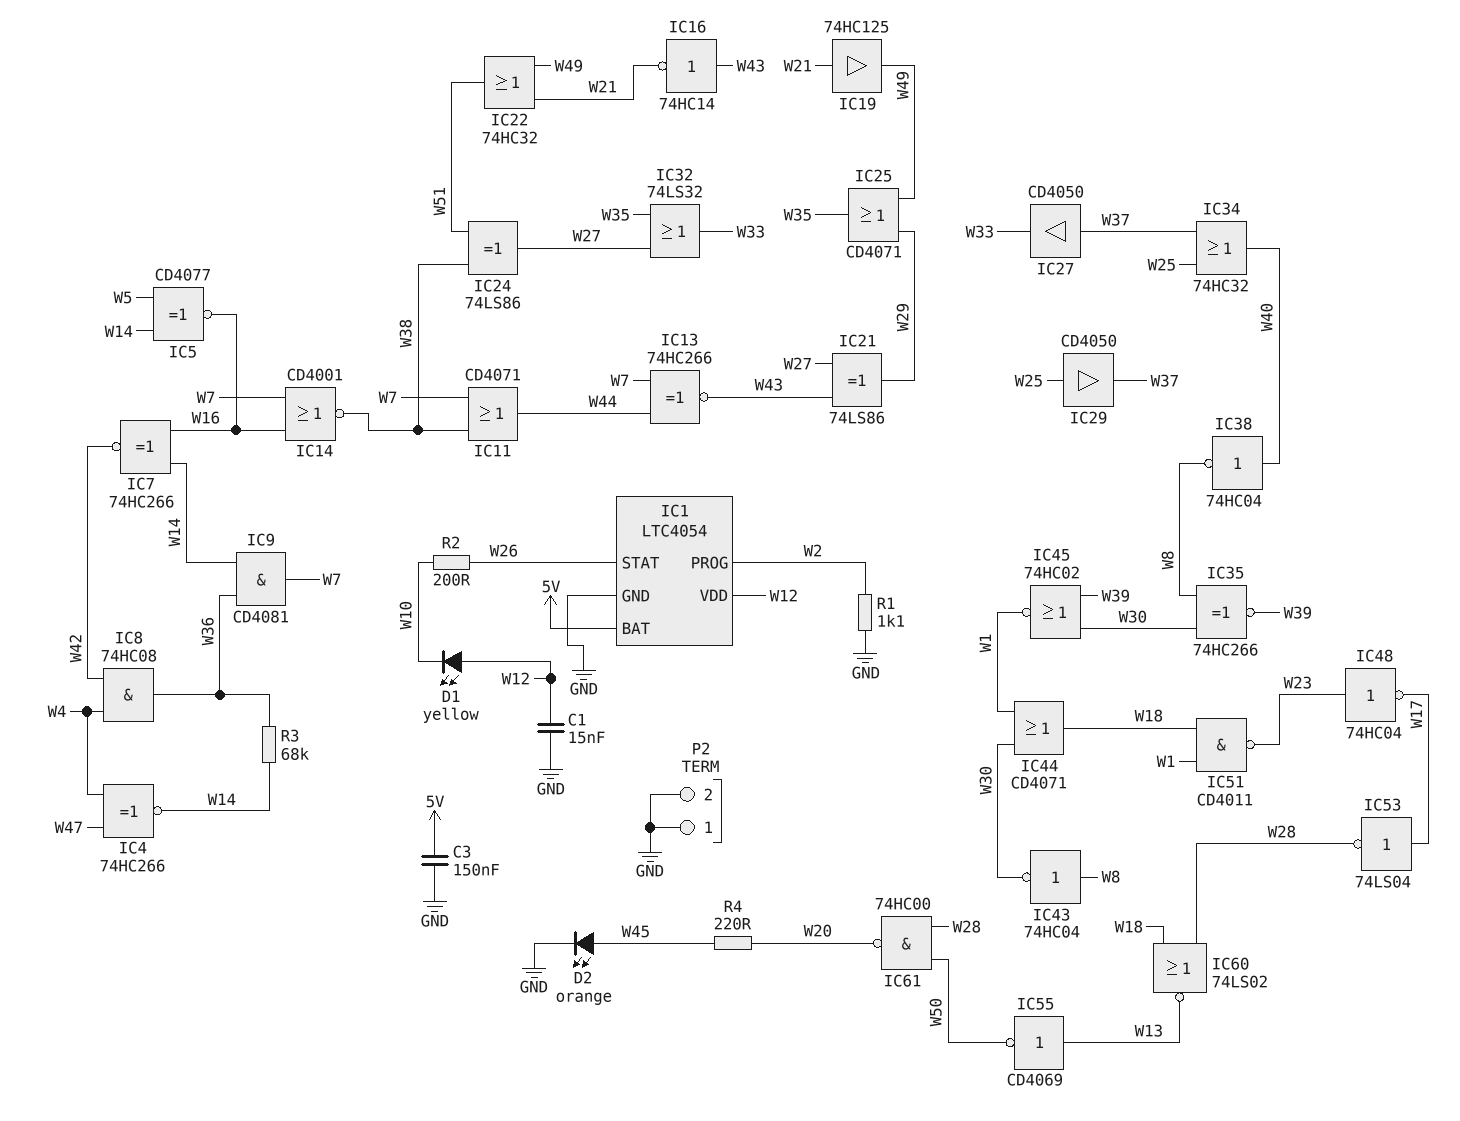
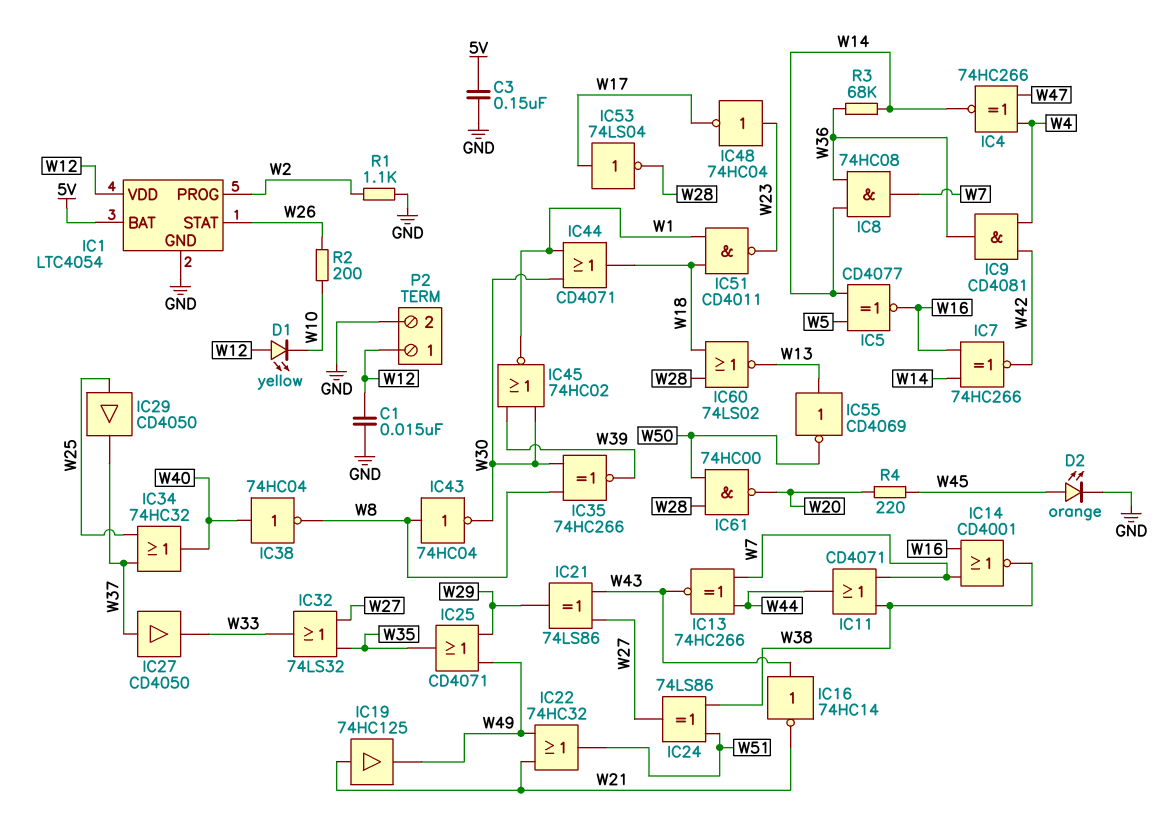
IC8: AND 74HC08 (in W4, in W42, out W36) -> AND 74HC08 (in W14, in W36, out W7)
IC9: AND CD4081 (in W14, in W36, out W7) -> AND CD4081 (in W4, in W42, out W36)
P2 pin 1: GND -> W12

